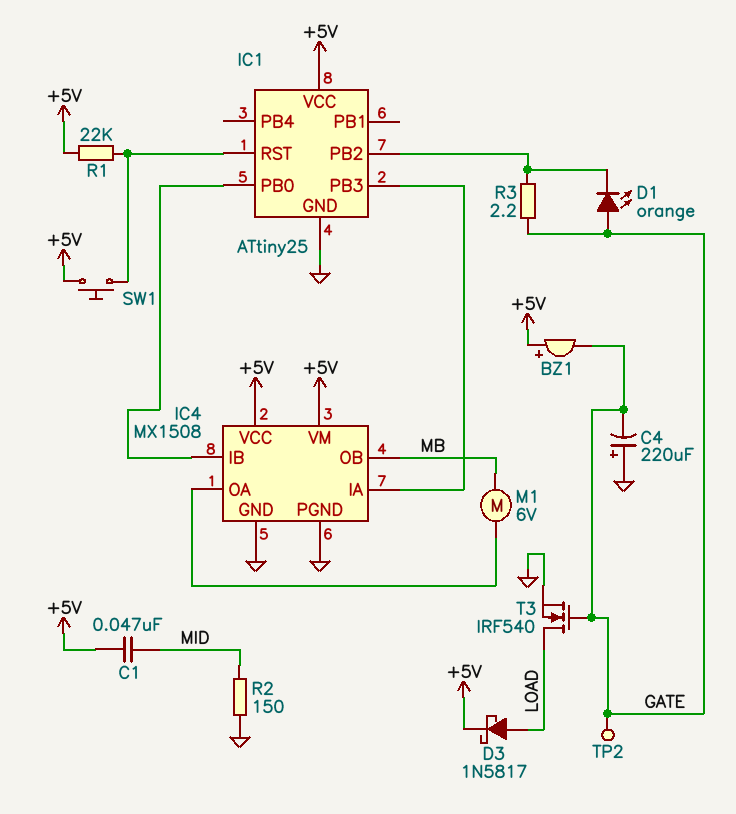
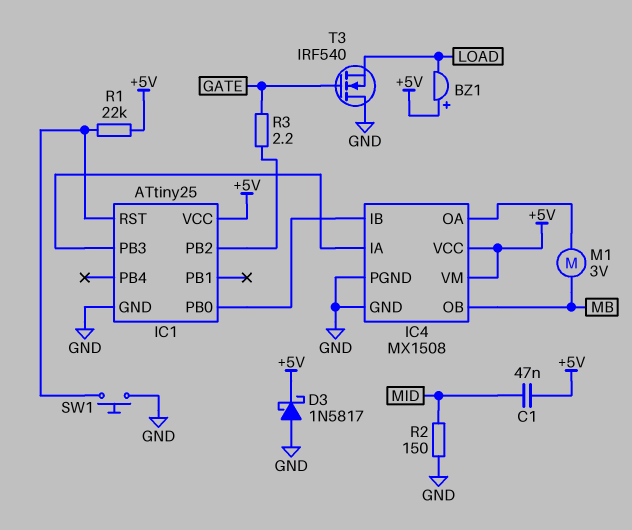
BZ1: buzzer (plus +5V, minus GATE) -> buzzer (plus +5V, minus LOAD)
C4: 220uF (plus GND, minus GATE) -> none
D1: LED orange (A GATE, K IC1/PB2) -> none
D3: schottky 1N5817 (A LOAD, K +5V) -> schottky 1N5817 (A GND, K +5V)
M1: motor 6V (IC4/OA, MB) -> motor 3V (IC4/OA, MB)
SW1: button (+5V, IC1/RST) -> button (GND, IC1/RST)
T3: NMOS IRF540 (G GATE, D LOAD, S GND) -> NMOS IRF540 (G GATE, D GND, S LOAD)
TP2: test point (GATE) -> none

